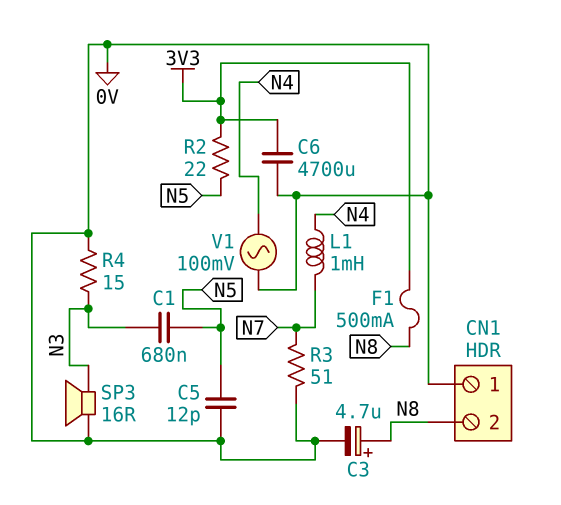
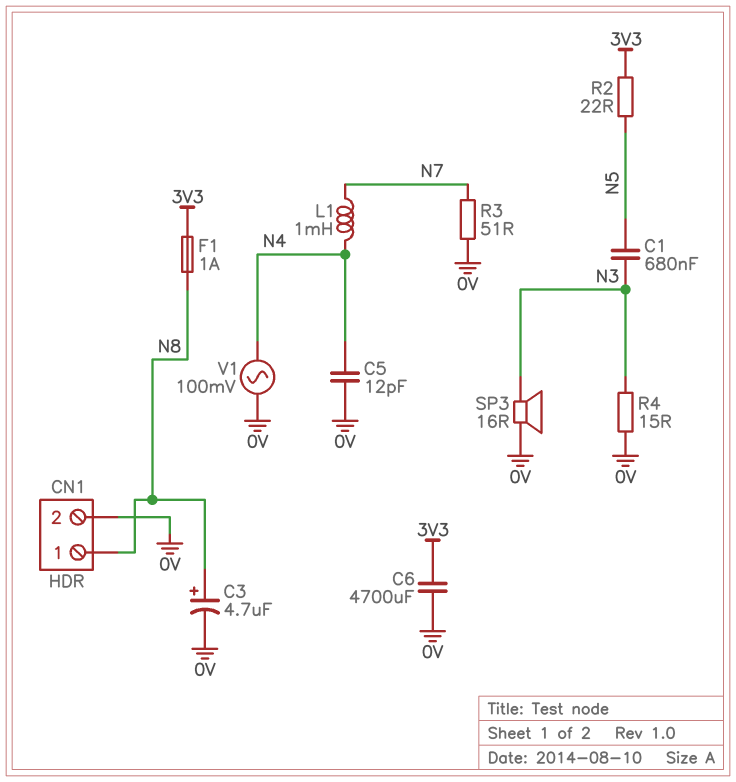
C5: 12pF (0V, N5) -> 12pF (0V, N4)
CN1 pin 1: 0V -> N8
CN1 pin 2: N8 -> 0V
F1: 500mA (3V3, N8) -> 1A (3V3, N8)

